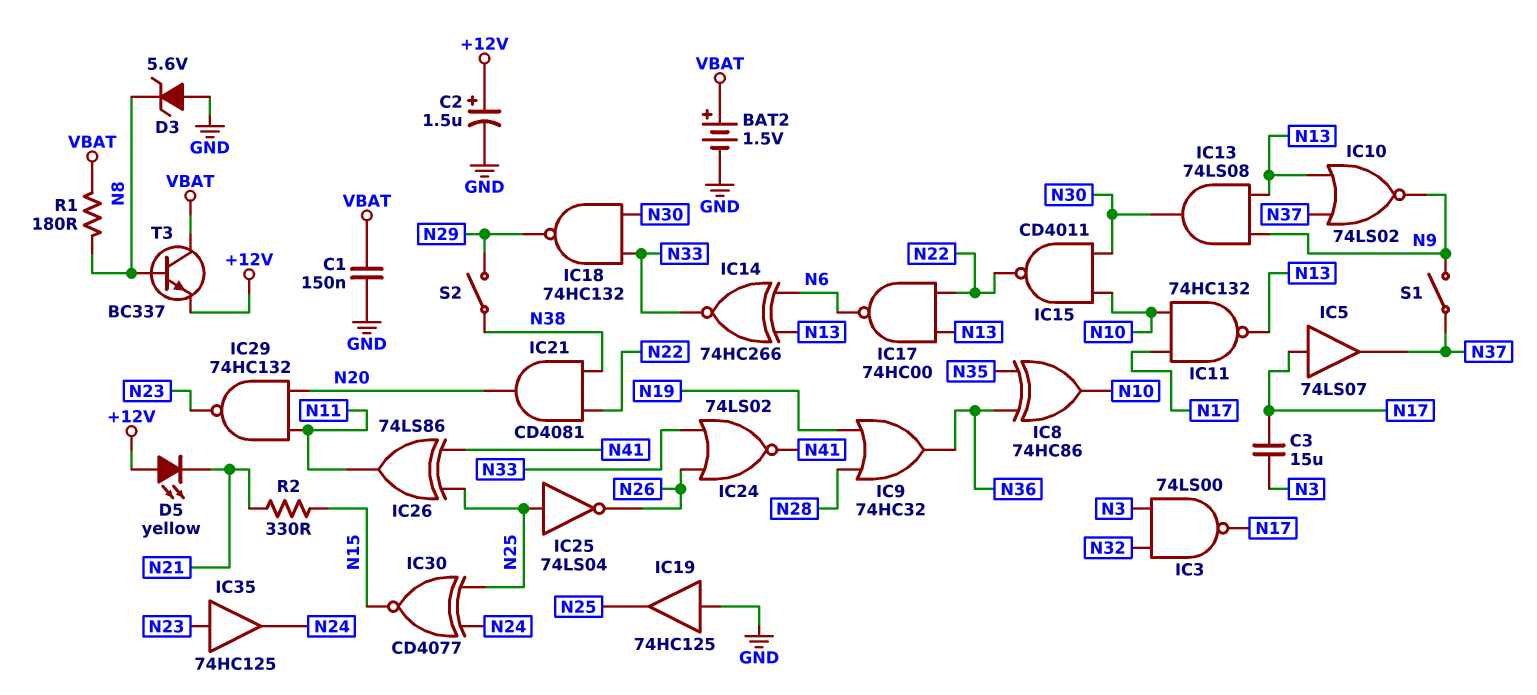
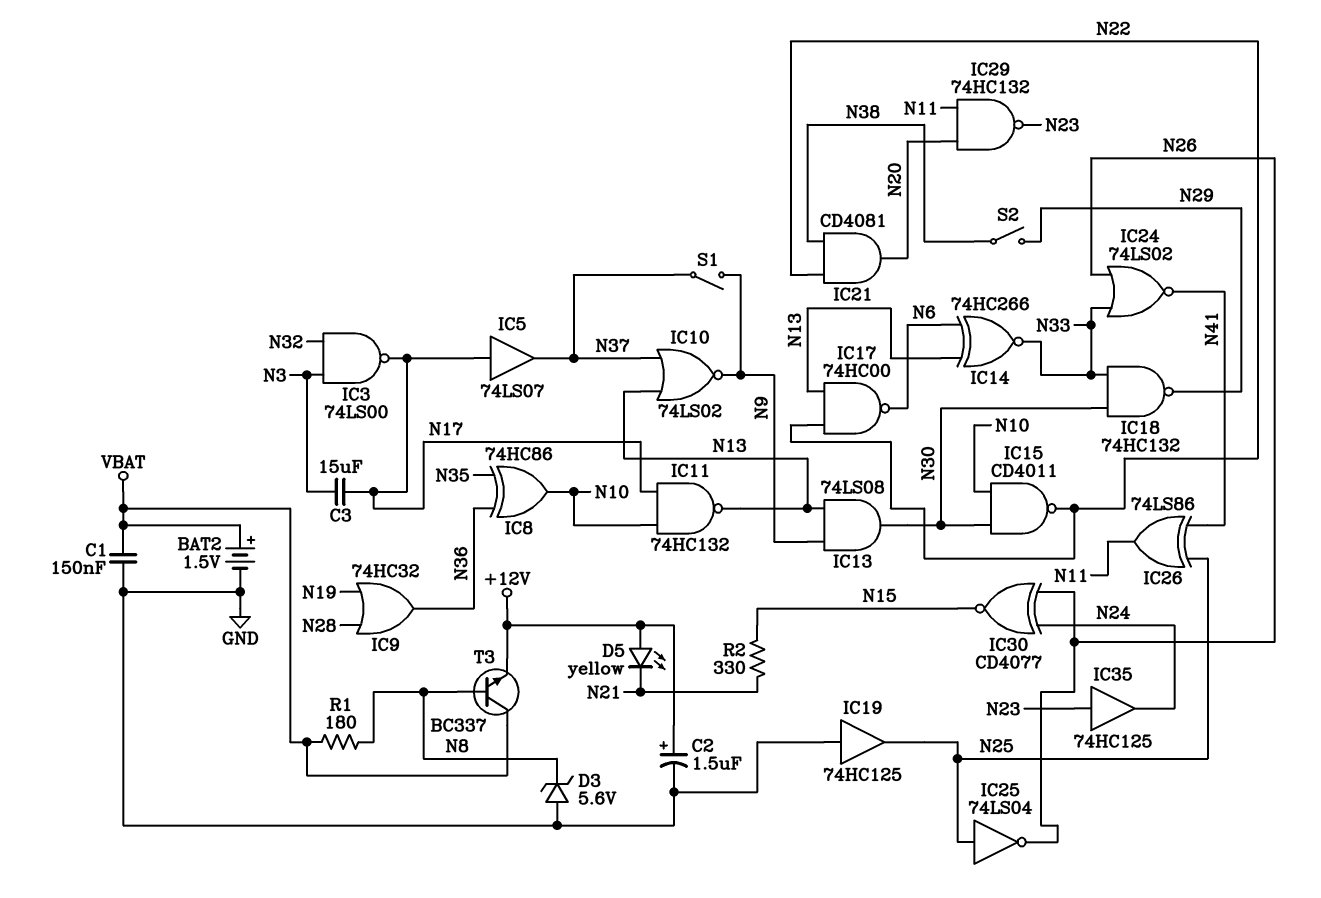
IC30: XNOR CD4077 (in N24, in N25, out N15) -> XNOR CD4077 (in N24, in N26, out N15)

